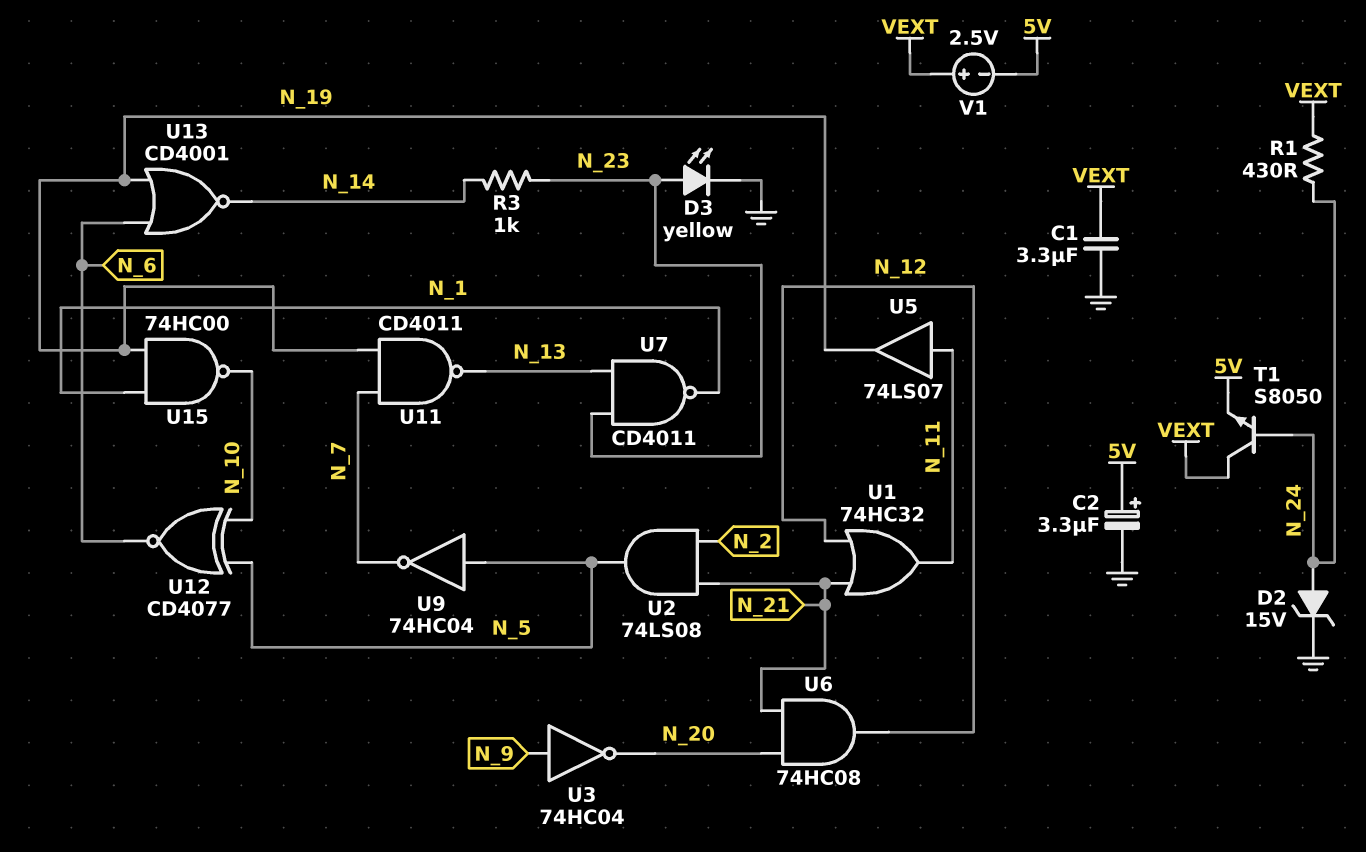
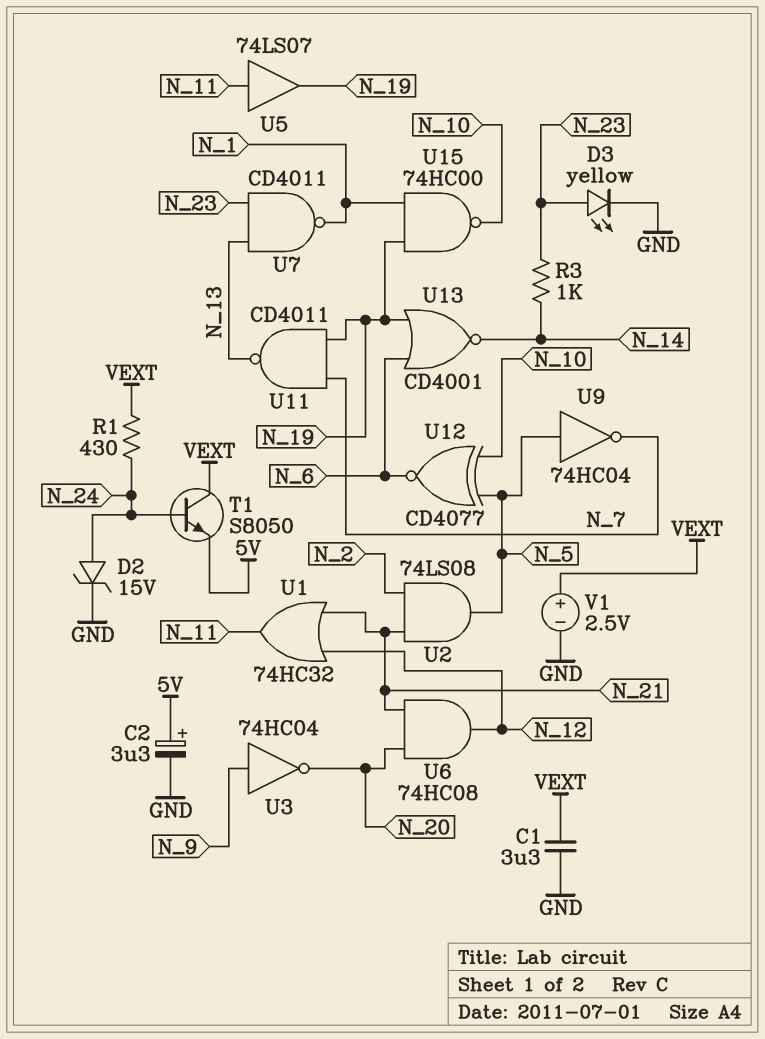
V1: 2.5V (plus VEXT, minus 5V) -> 2.5V (plus VEXT, minus GND)

